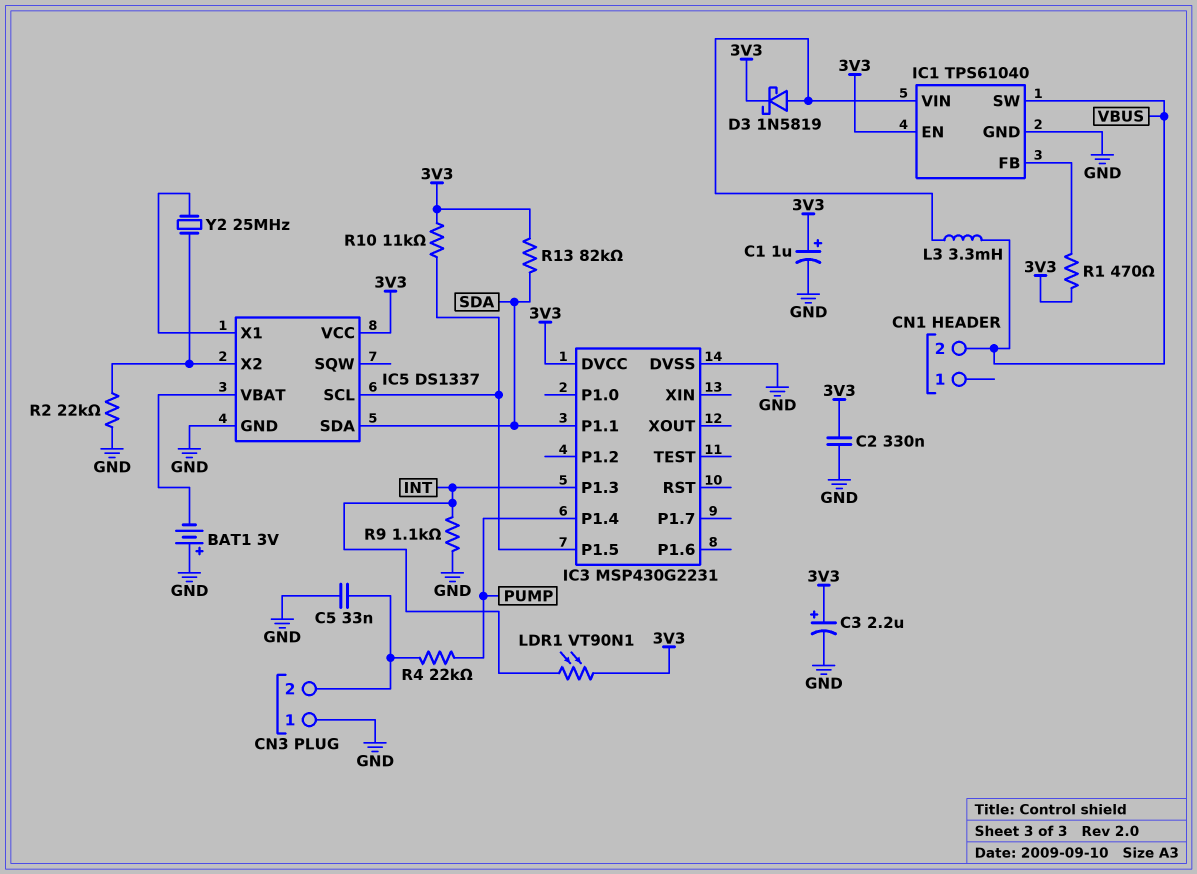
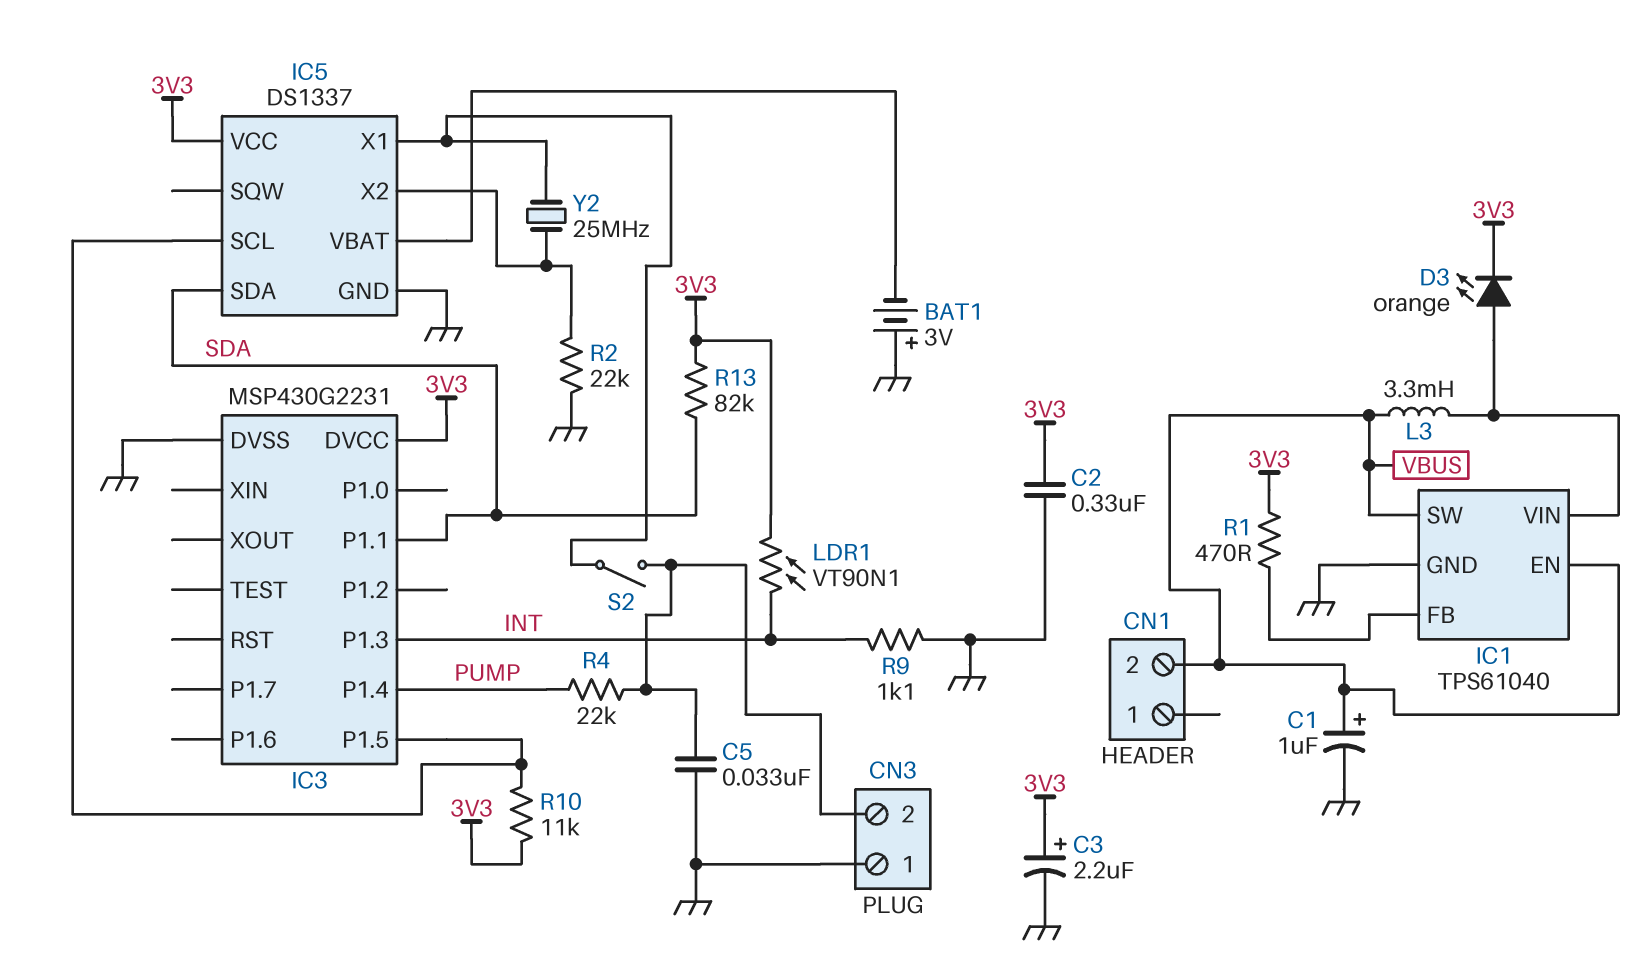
C1: 1uF (plus 3V3, minus GND) -> 1uF (plus VBUS, minus GND)
D3: schottky 1N5819 (A IC1/VIN, K 3V3) -> LED orange (A IC1/VIN, K 3V3)
IC1 pin EN: 3V3 -> VBUS
S2: none -> switch (CN3/2, IC5/X1)

